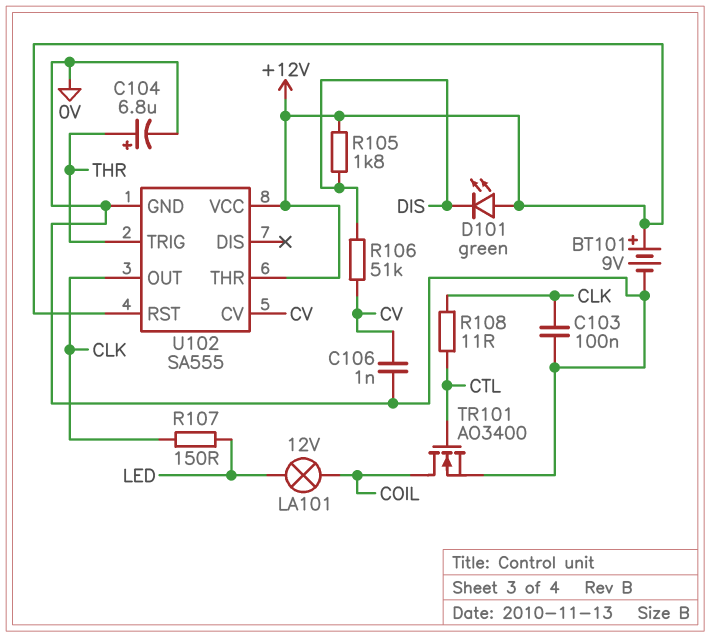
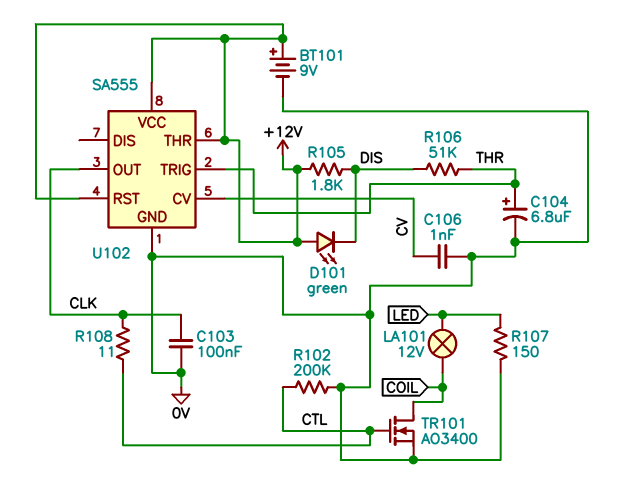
R102: none -> 200k (0V, CTL)
R106: 51k (CV, DIS) -> 51k (DIS, THR)
R107: 150 (CLK, LED) -> 150 (0V, LED)

